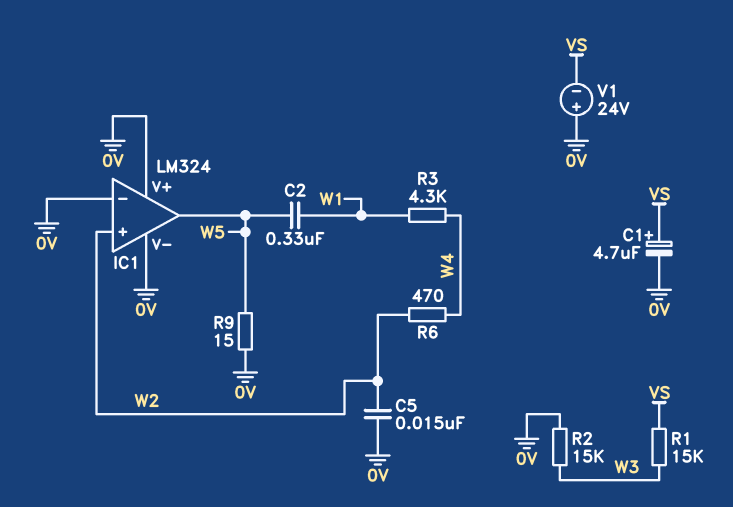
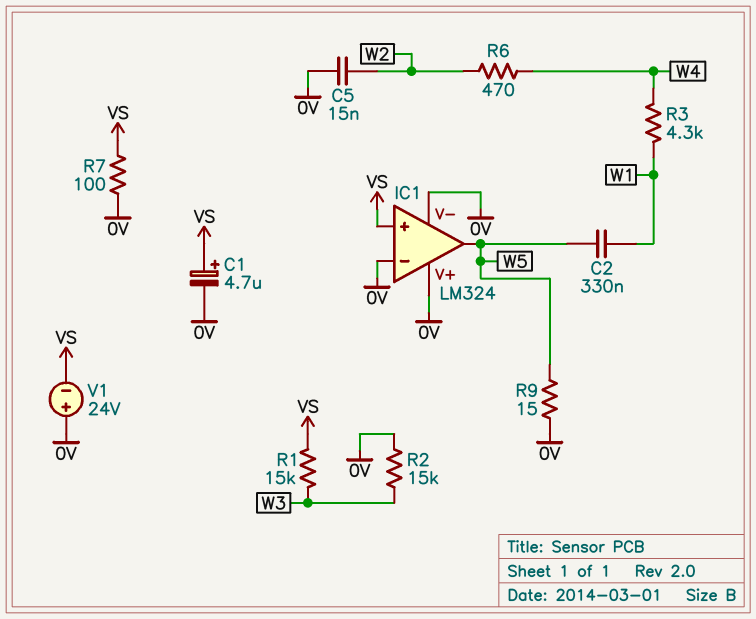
IC1 pin in+: W2 -> VS
R7: none -> 100 (0V, VS)

